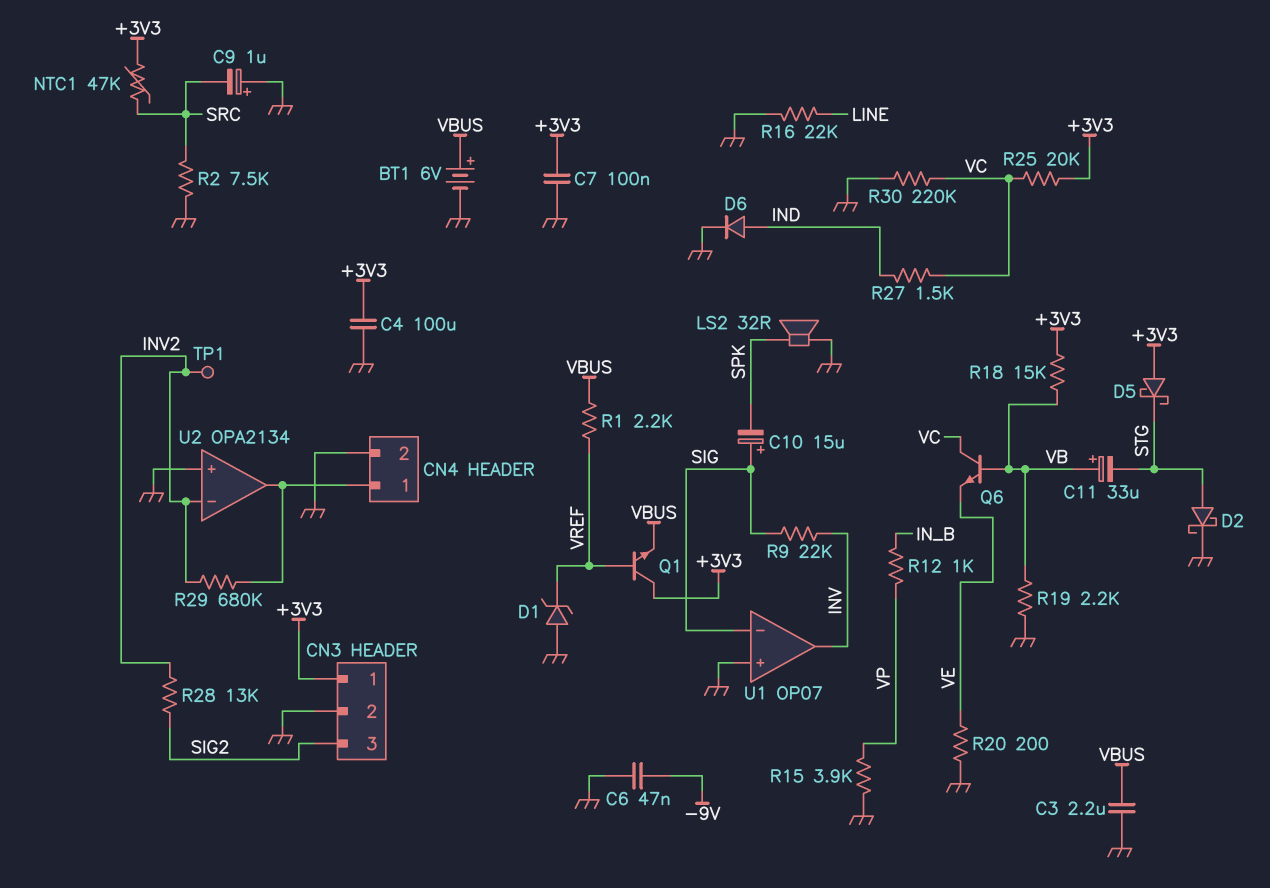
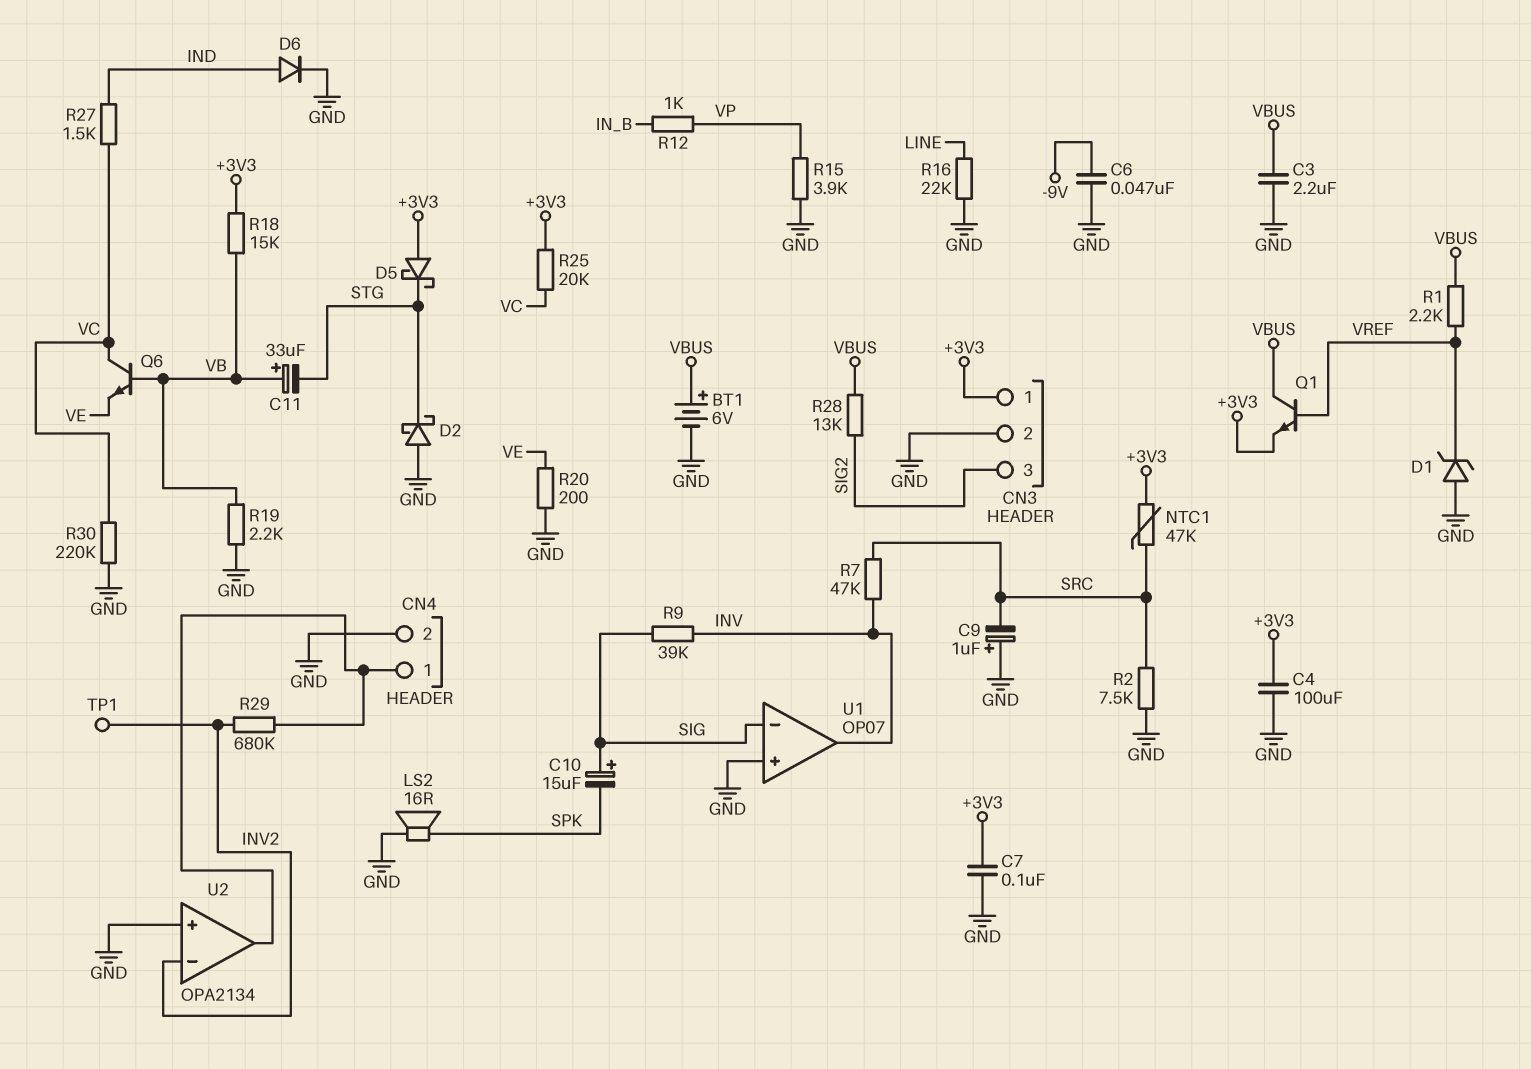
D2: schottky (A STG, K GND) -> schottky (A GND, K STG)
LS2: speaker 32R (GND, SPK) -> speaker 16R (GND, SPK)
Q1: NPN (B VREF, C +3V3, E VBUS) -> NPN (B VREF, C VBUS, E +3V3)
R7: none -> 47k (INV, SRC)
R9: 22k (INV, SIG) -> 39k (INV, SIG)
R28: 13k (INV2, SIG2) -> 13k (SIG2, VBUS)

